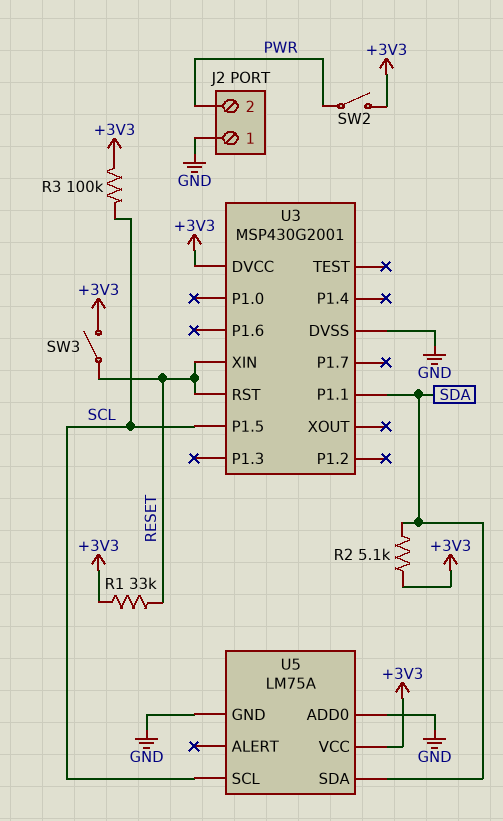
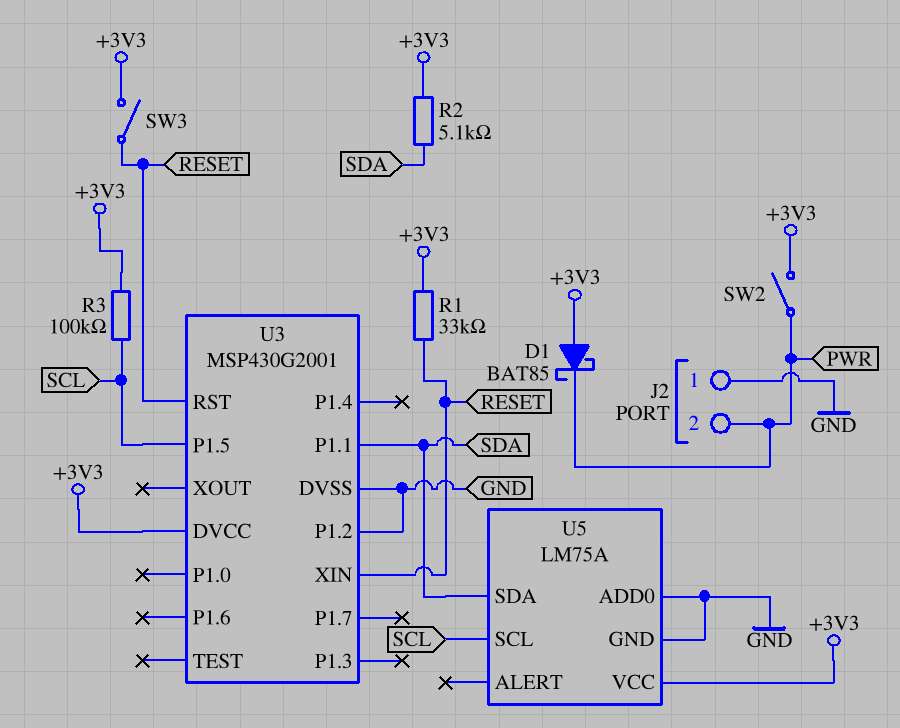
D1: none -> schottky BAT85 (A +3V3, K PWR)
U3 pin P1.2: none -> GND

